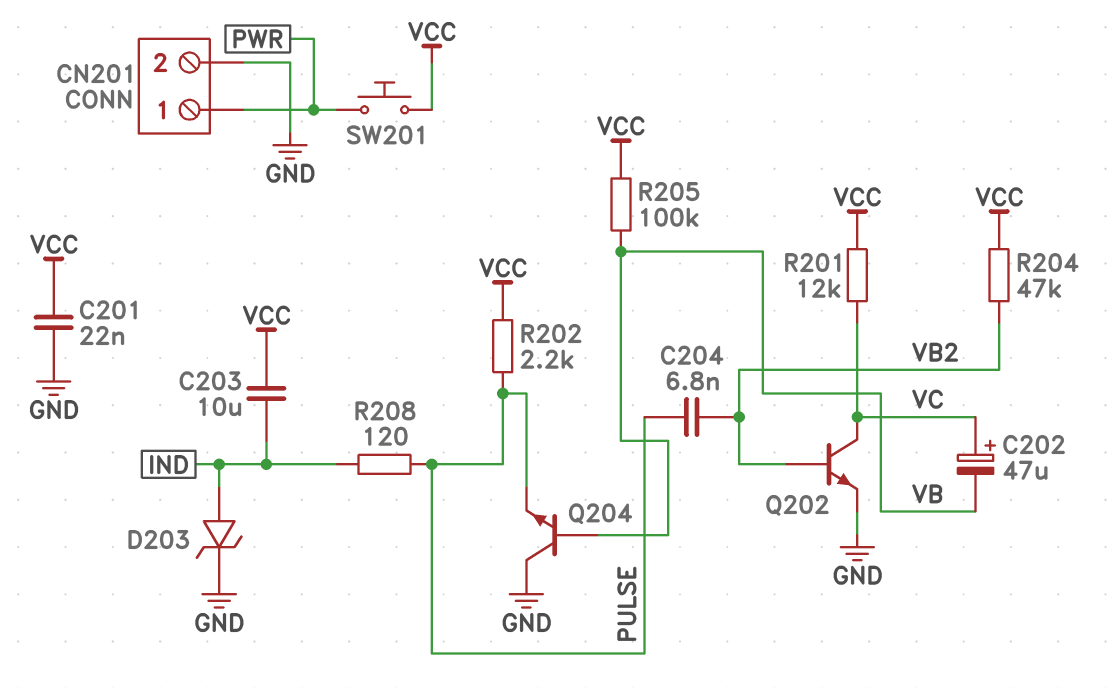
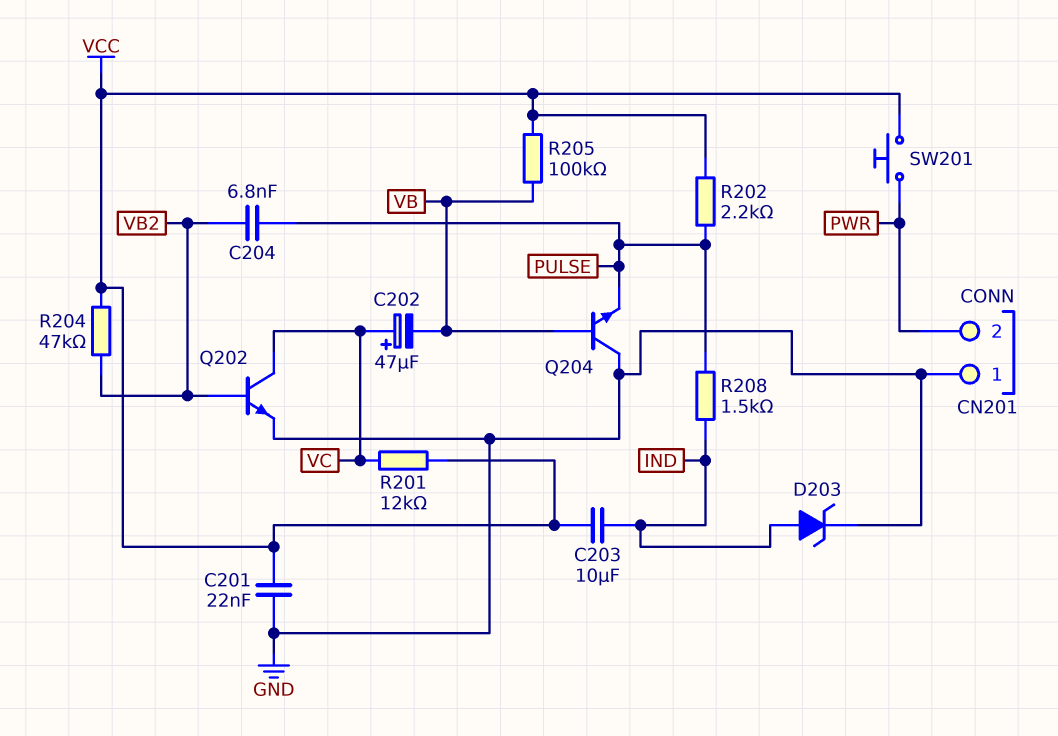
CN201 pin 1: PWR -> GND
CN201 pin 2: GND -> PWR
R208: 120 (IND, PULSE) -> 1.5k (IND, PULSE)

